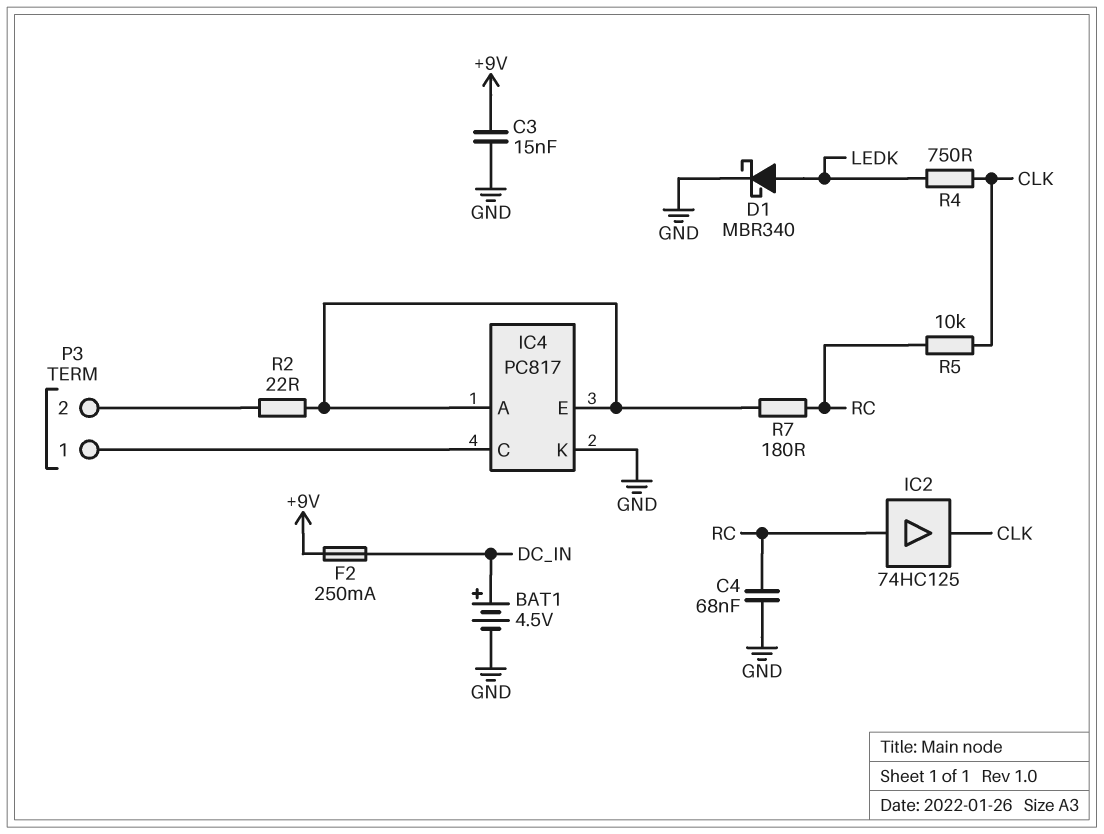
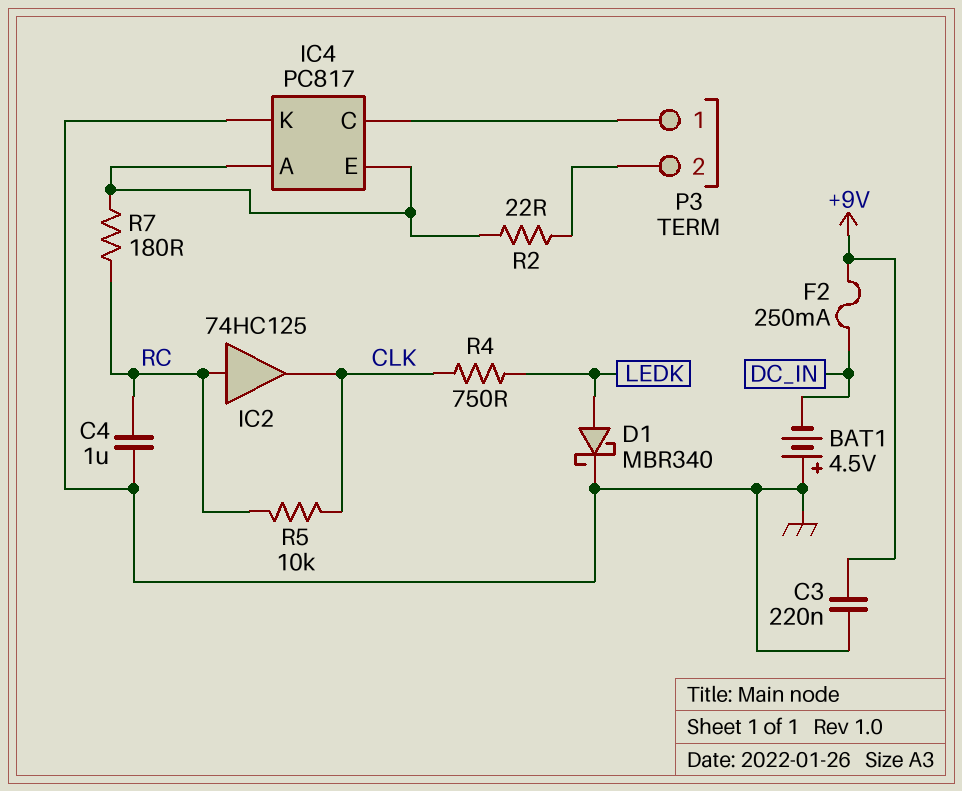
BAT1: 4.5V (plus DC_IN, minus GND) -> 4.5V (plus GND, minus DC_IN)
C3: 15nF (+9V, GND) -> 220nF (+9V, GND)
C4: 68nF (GND, RC) -> 1uF (GND, RC)

